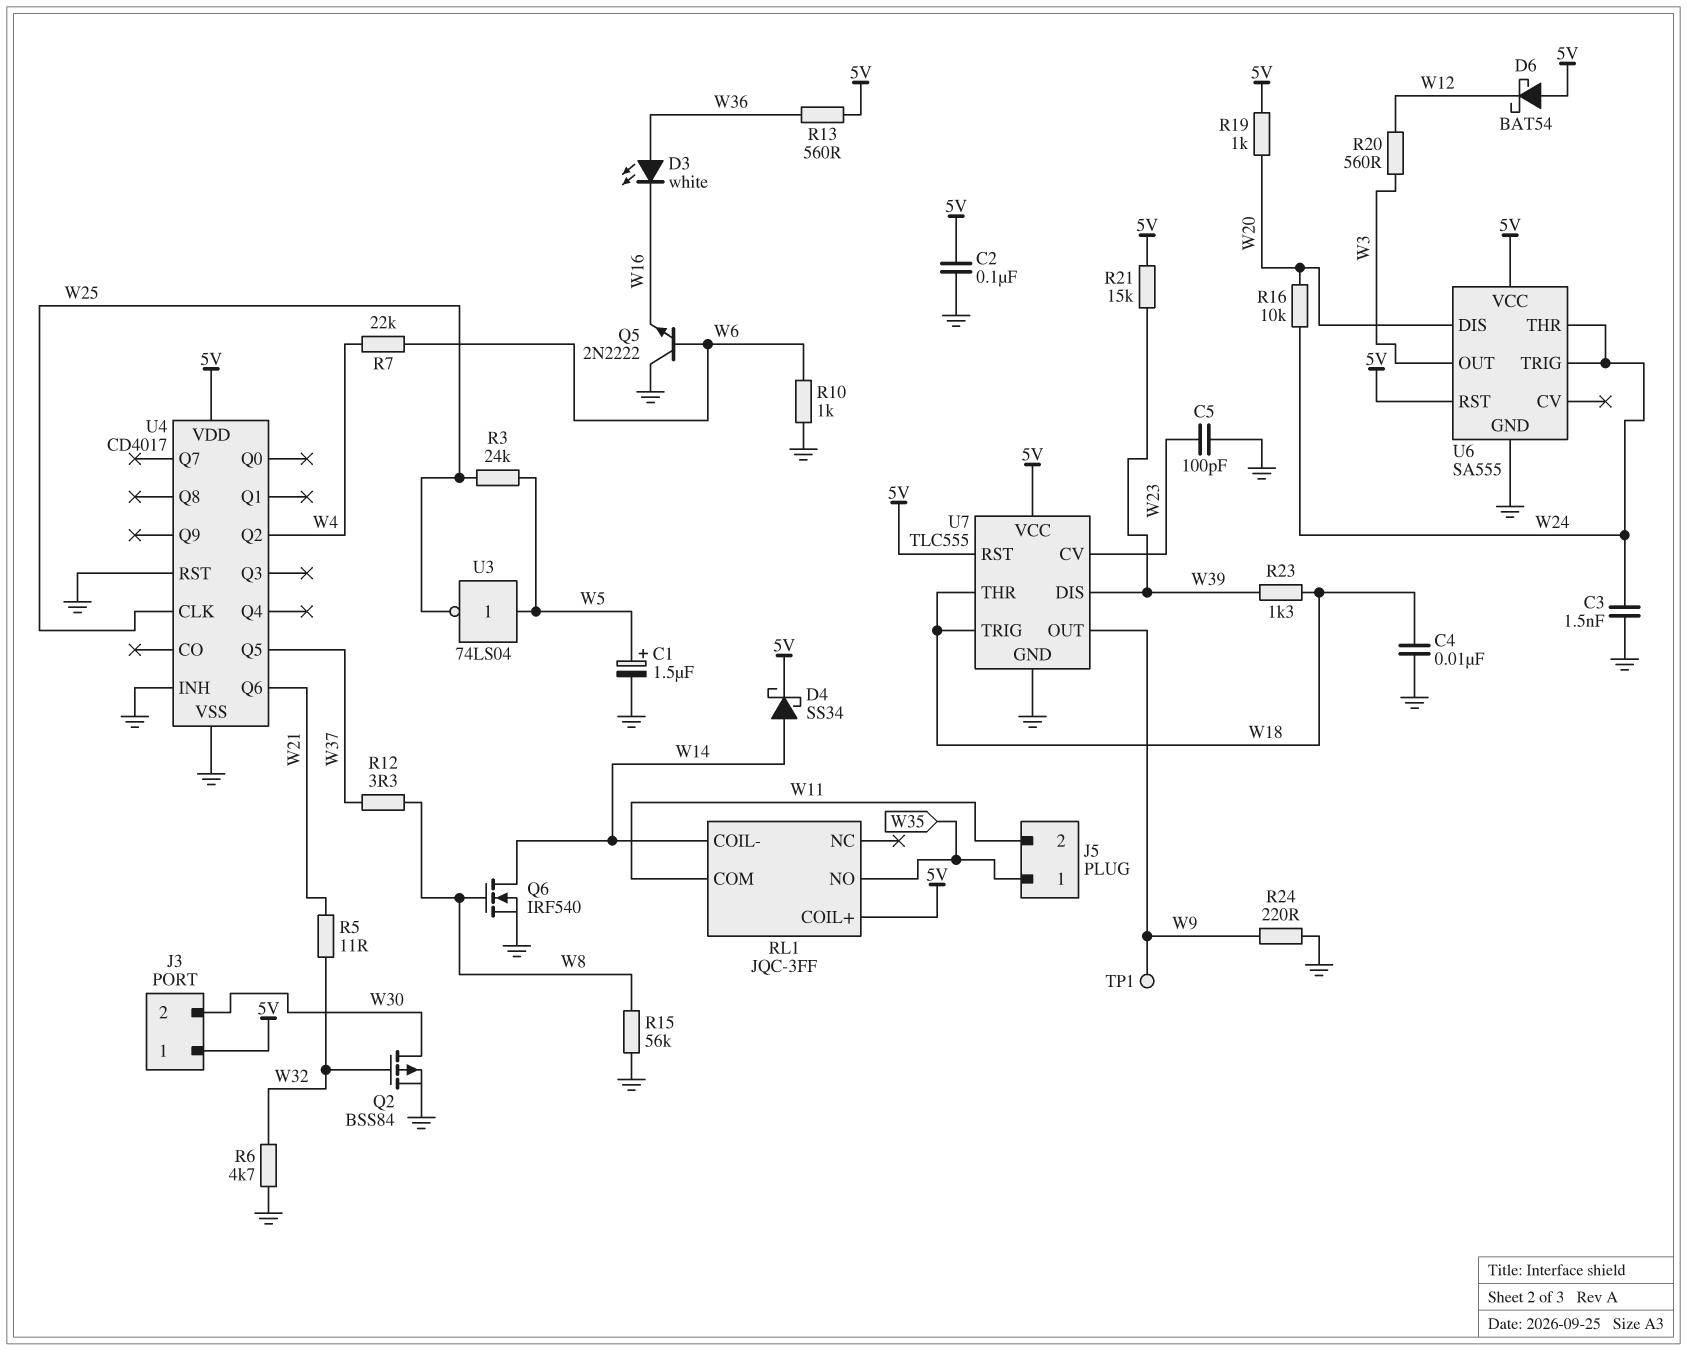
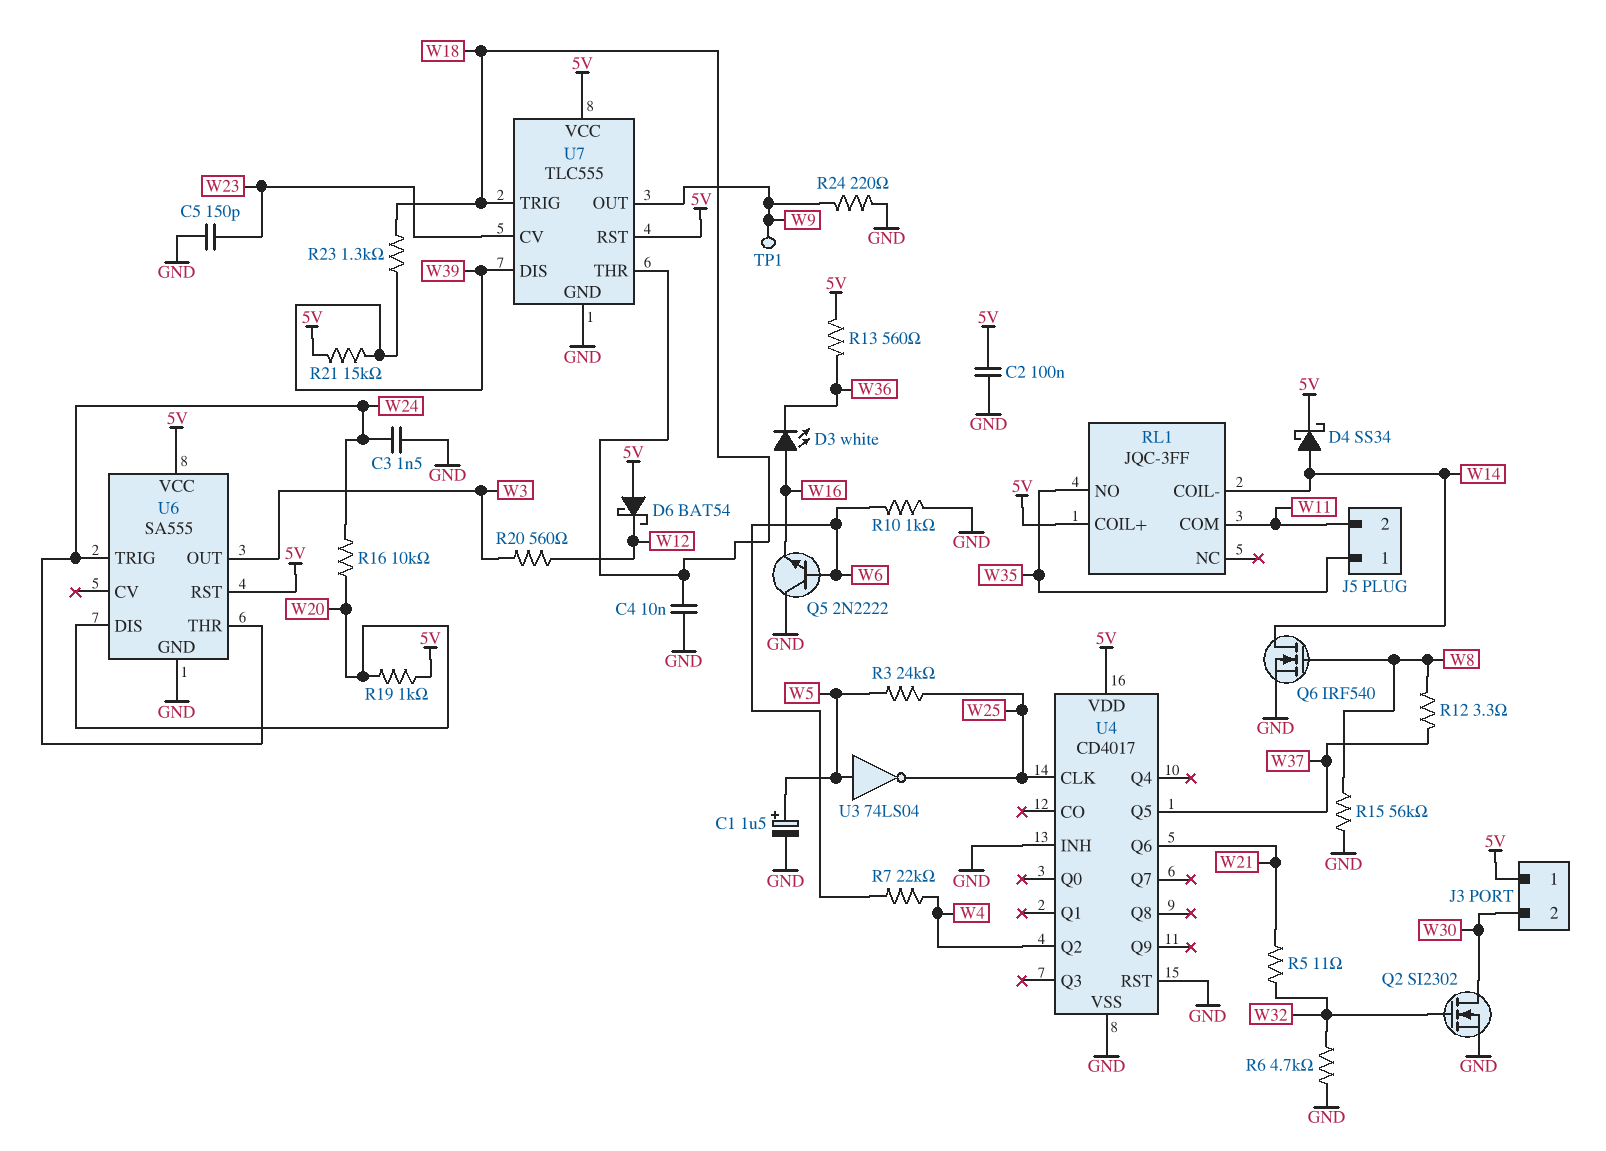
C5: 100pF (GND, W23) -> 150pF (GND, W23)
D3: LED white (A W36, K W16) -> LED white (A W16, K W36)
Q2: PMOS BSS84 (G W32, D W30, S GND) -> NMOS SI2302 (G W32, D W30, S GND)

